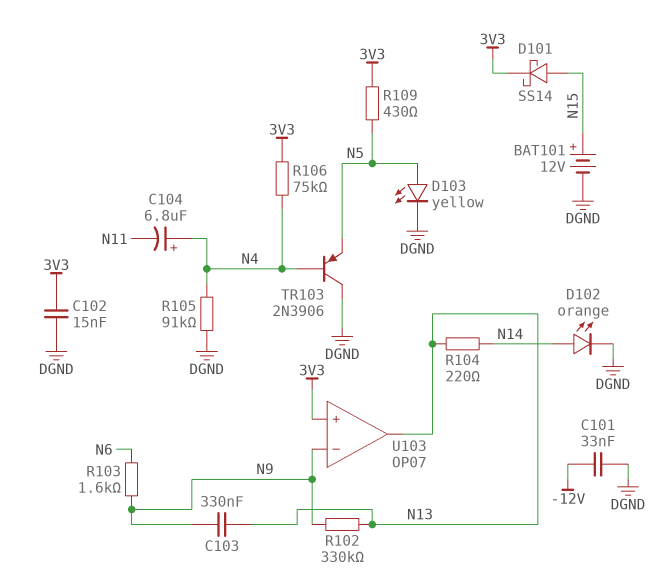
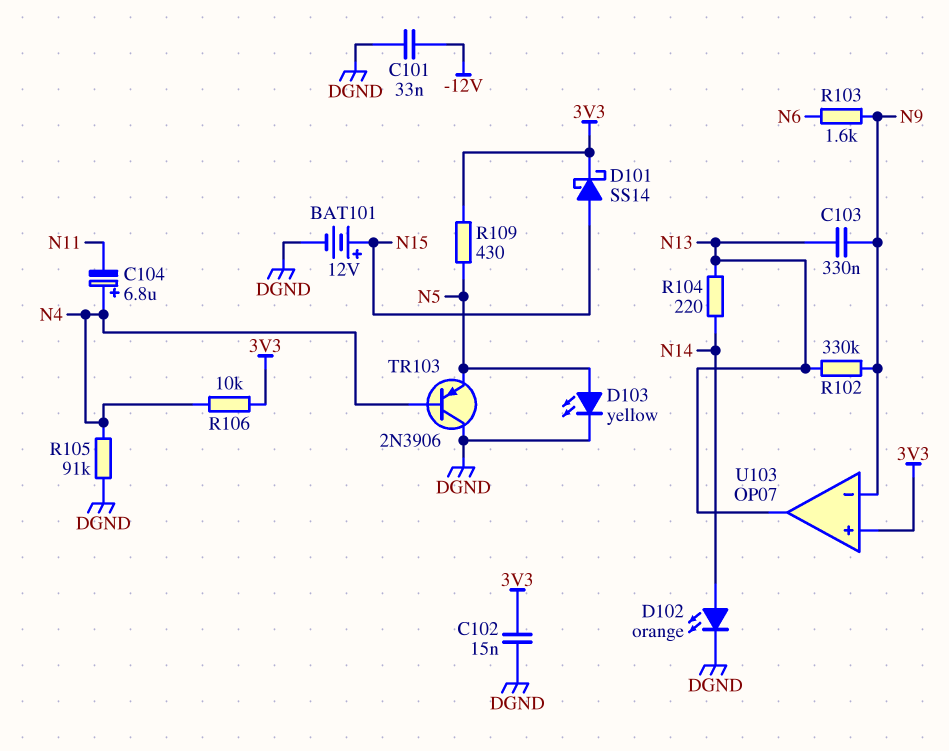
R106: 75k (3V3, N4) -> 10k (3V3, N4)

